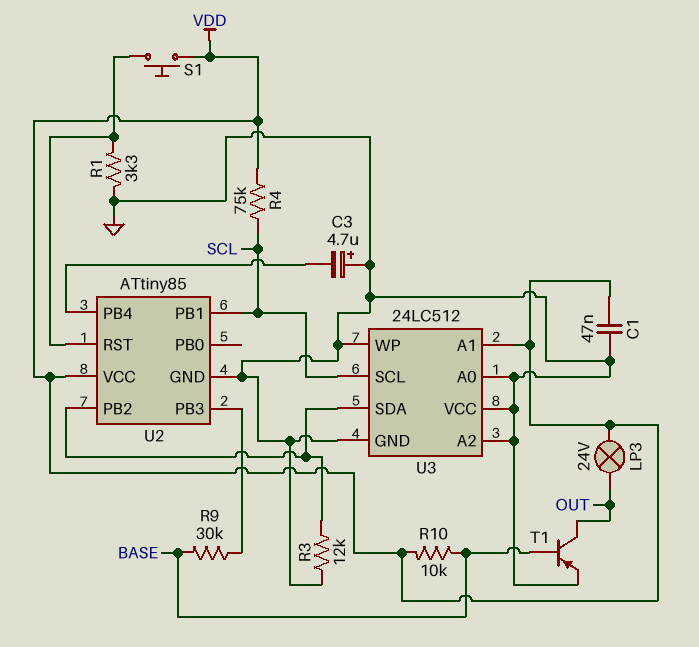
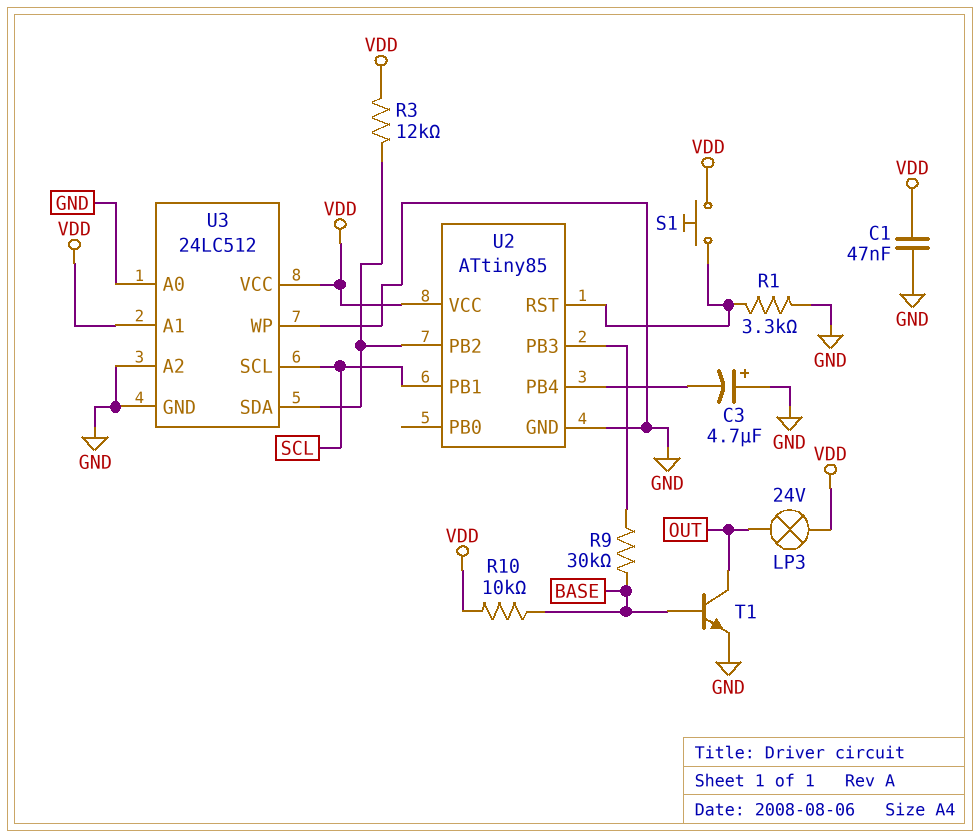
R3: 12k (GND, U2/PB2) -> 12k (U2/PB2, VDD)
R4: 75k (SCL, VDD) -> none
T1: PNP (B BASE, C OUT, E GND) -> NPN (B BASE, C OUT, E GND)
U3 pin VCC: GND -> VDD

